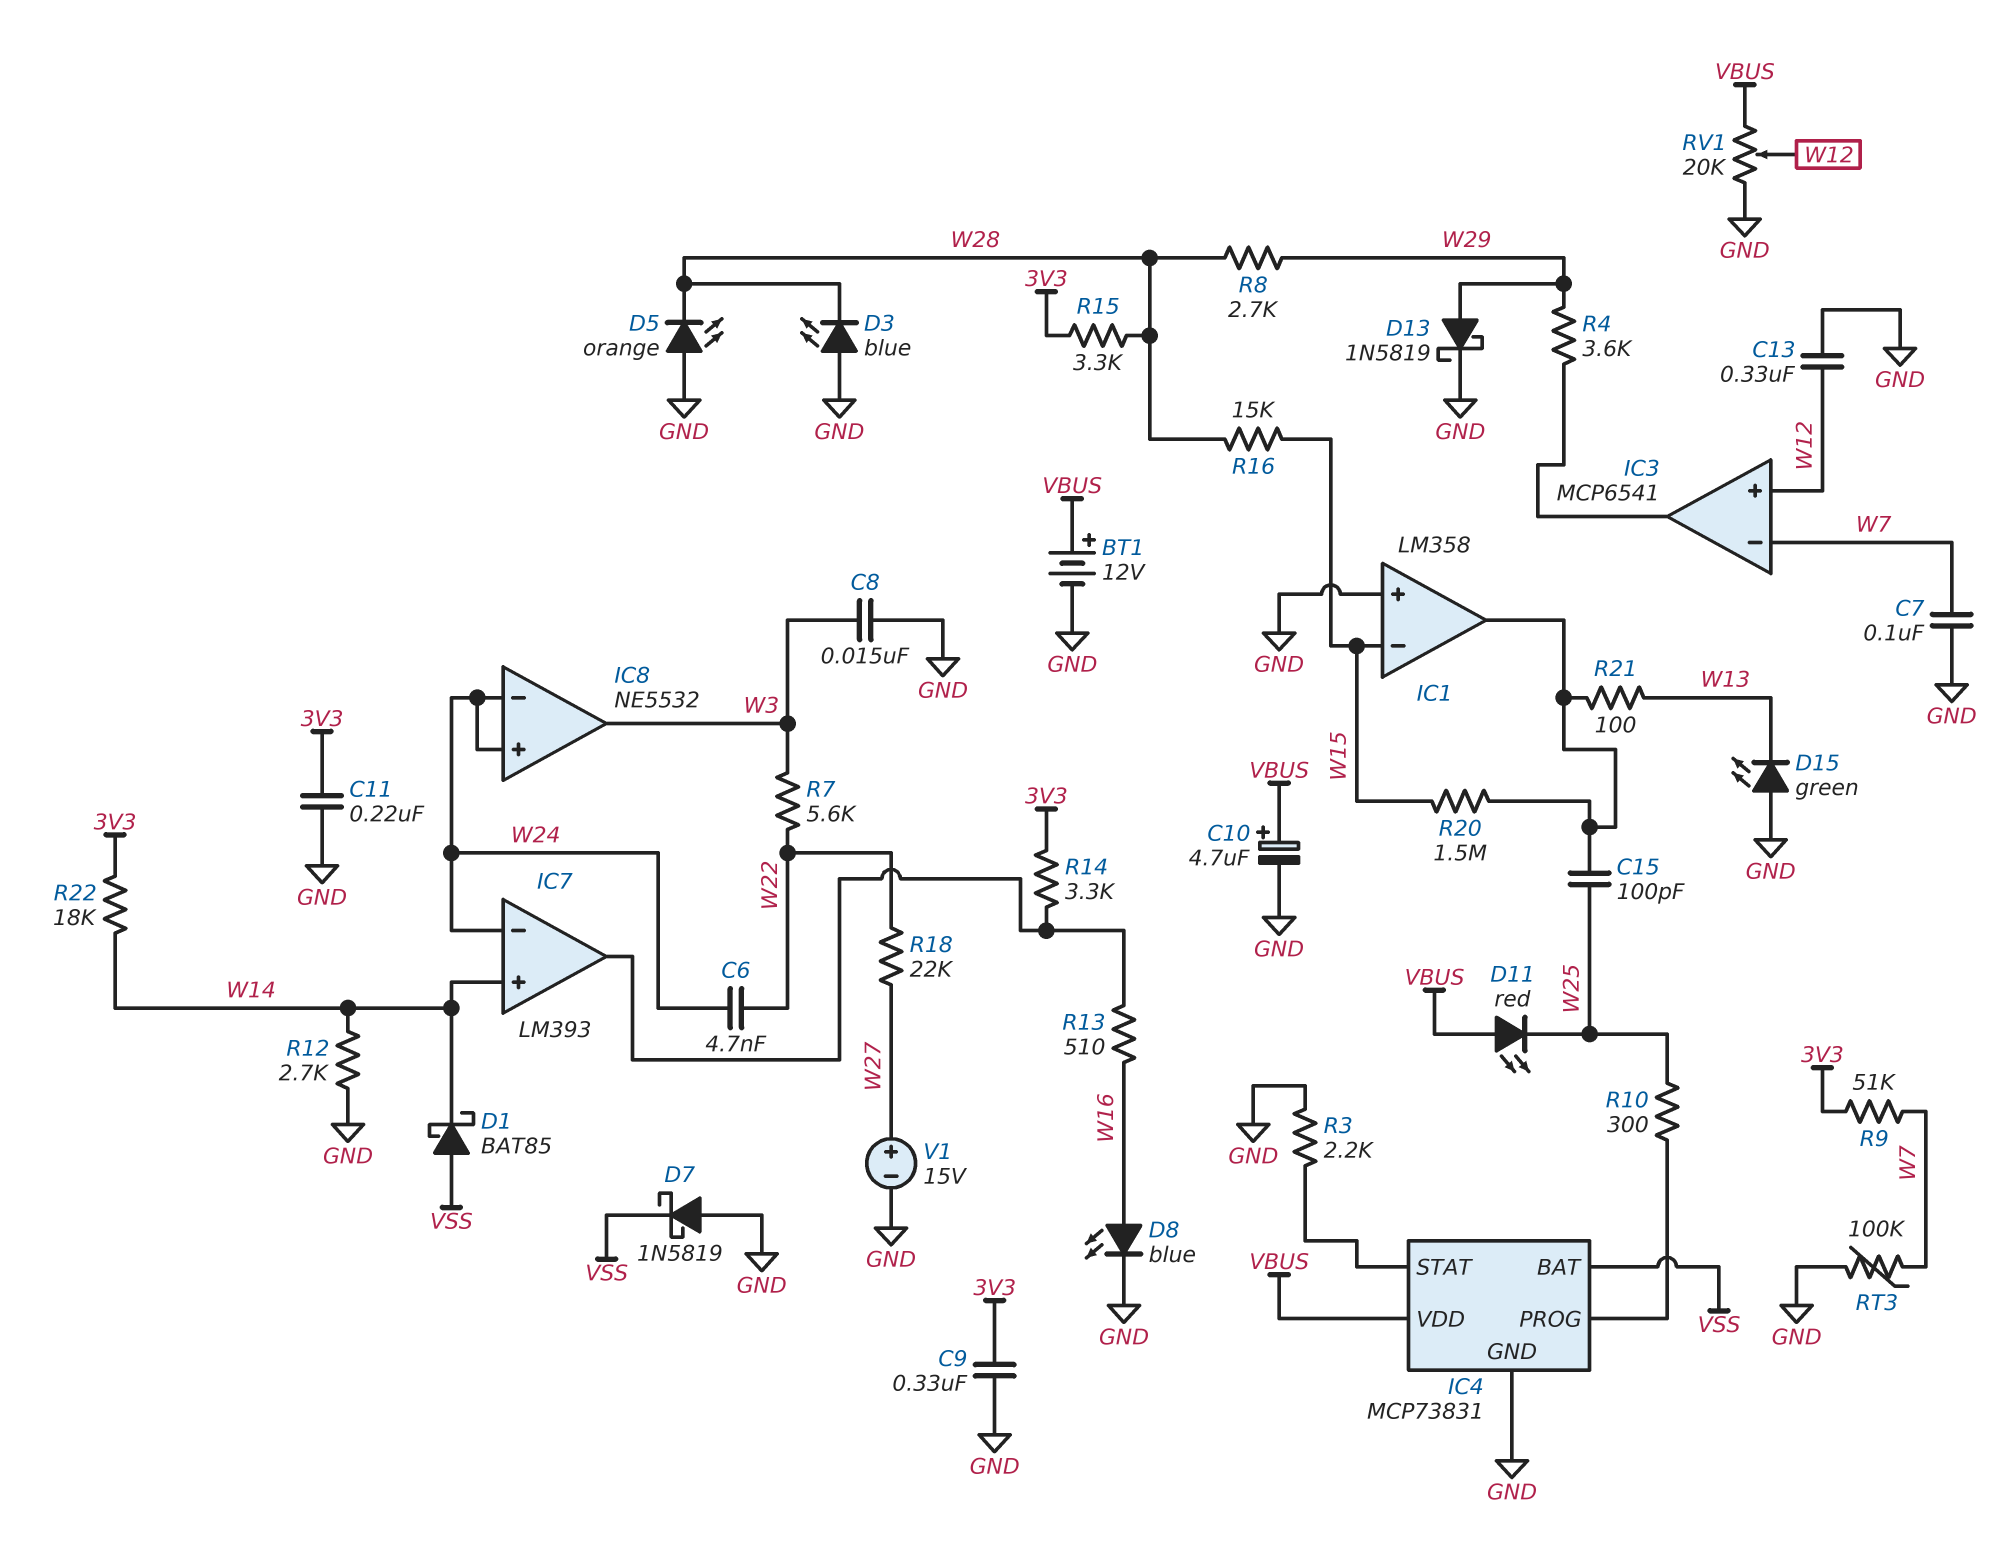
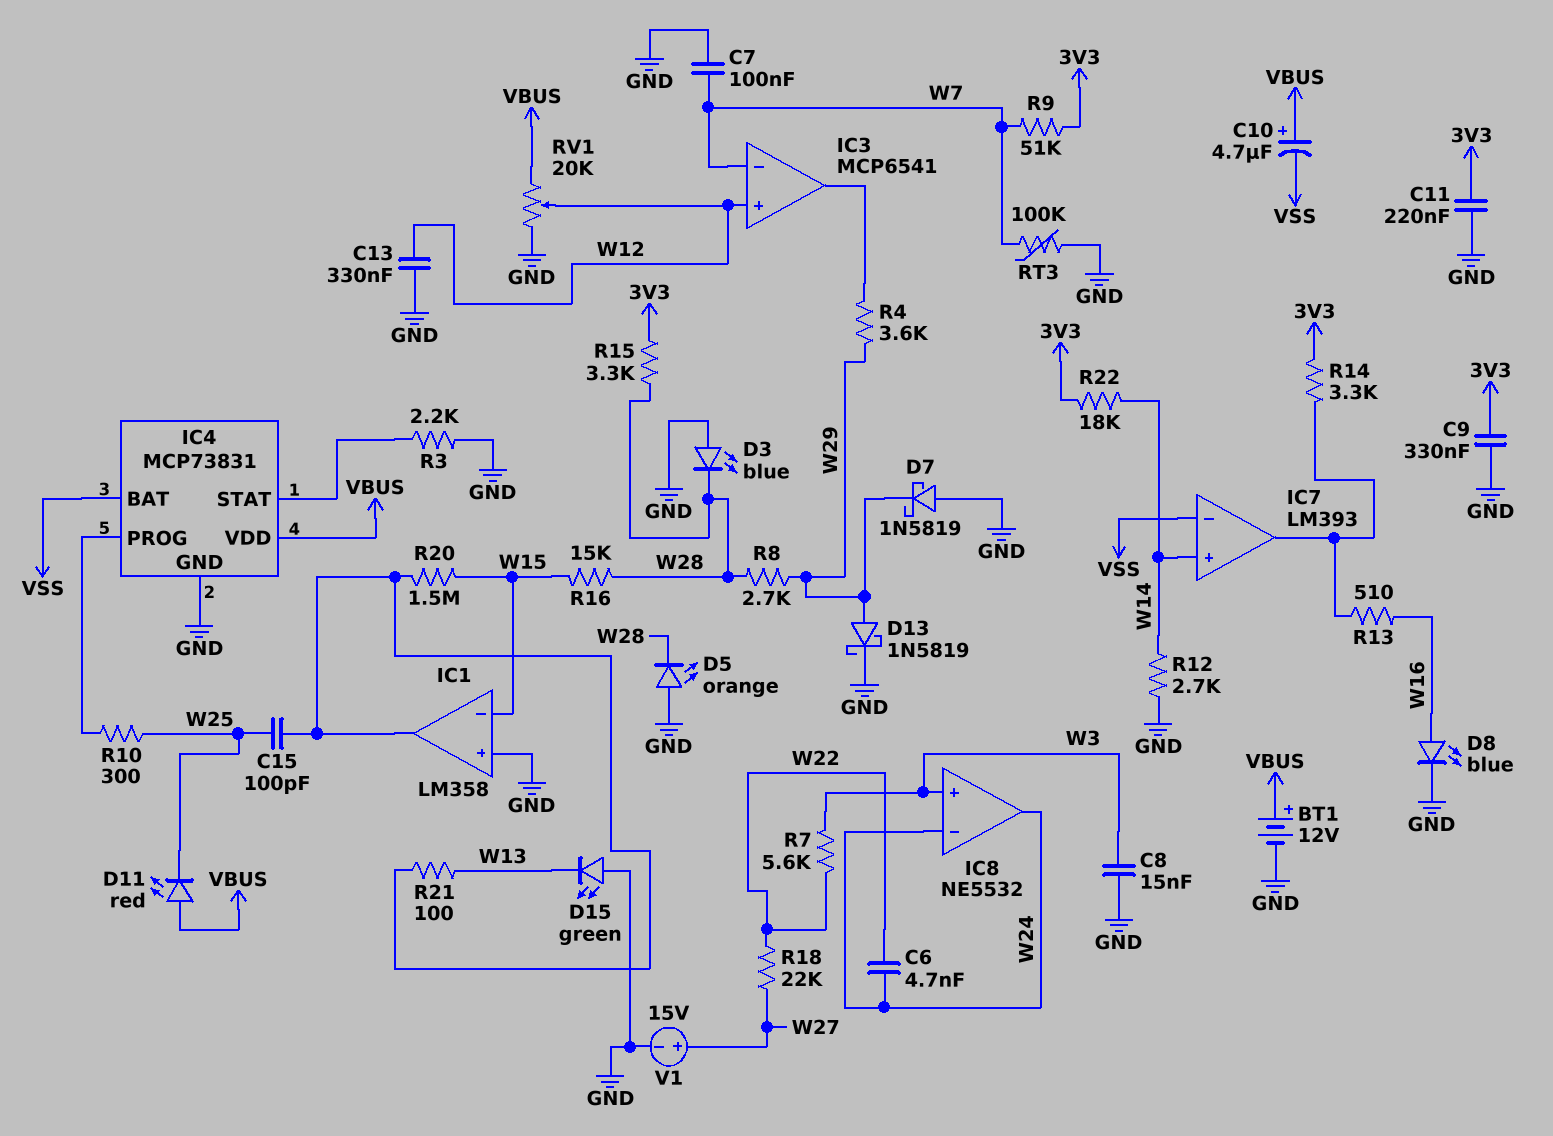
C10: 4.7uF (plus VBUS, minus GND) -> 4.7uF (plus VBUS, minus VSS)
D1: schottky BAT85 (A VSS, K W14) -> none
D7: schottky 1N5819 (A GND, K VSS) -> schottky 1N5819 (A GND, K W29)
IC7 pin in-: W24 -> VSS
IC8 pin in+: W24 -> W3
IC8 pin out: W3 -> W24

